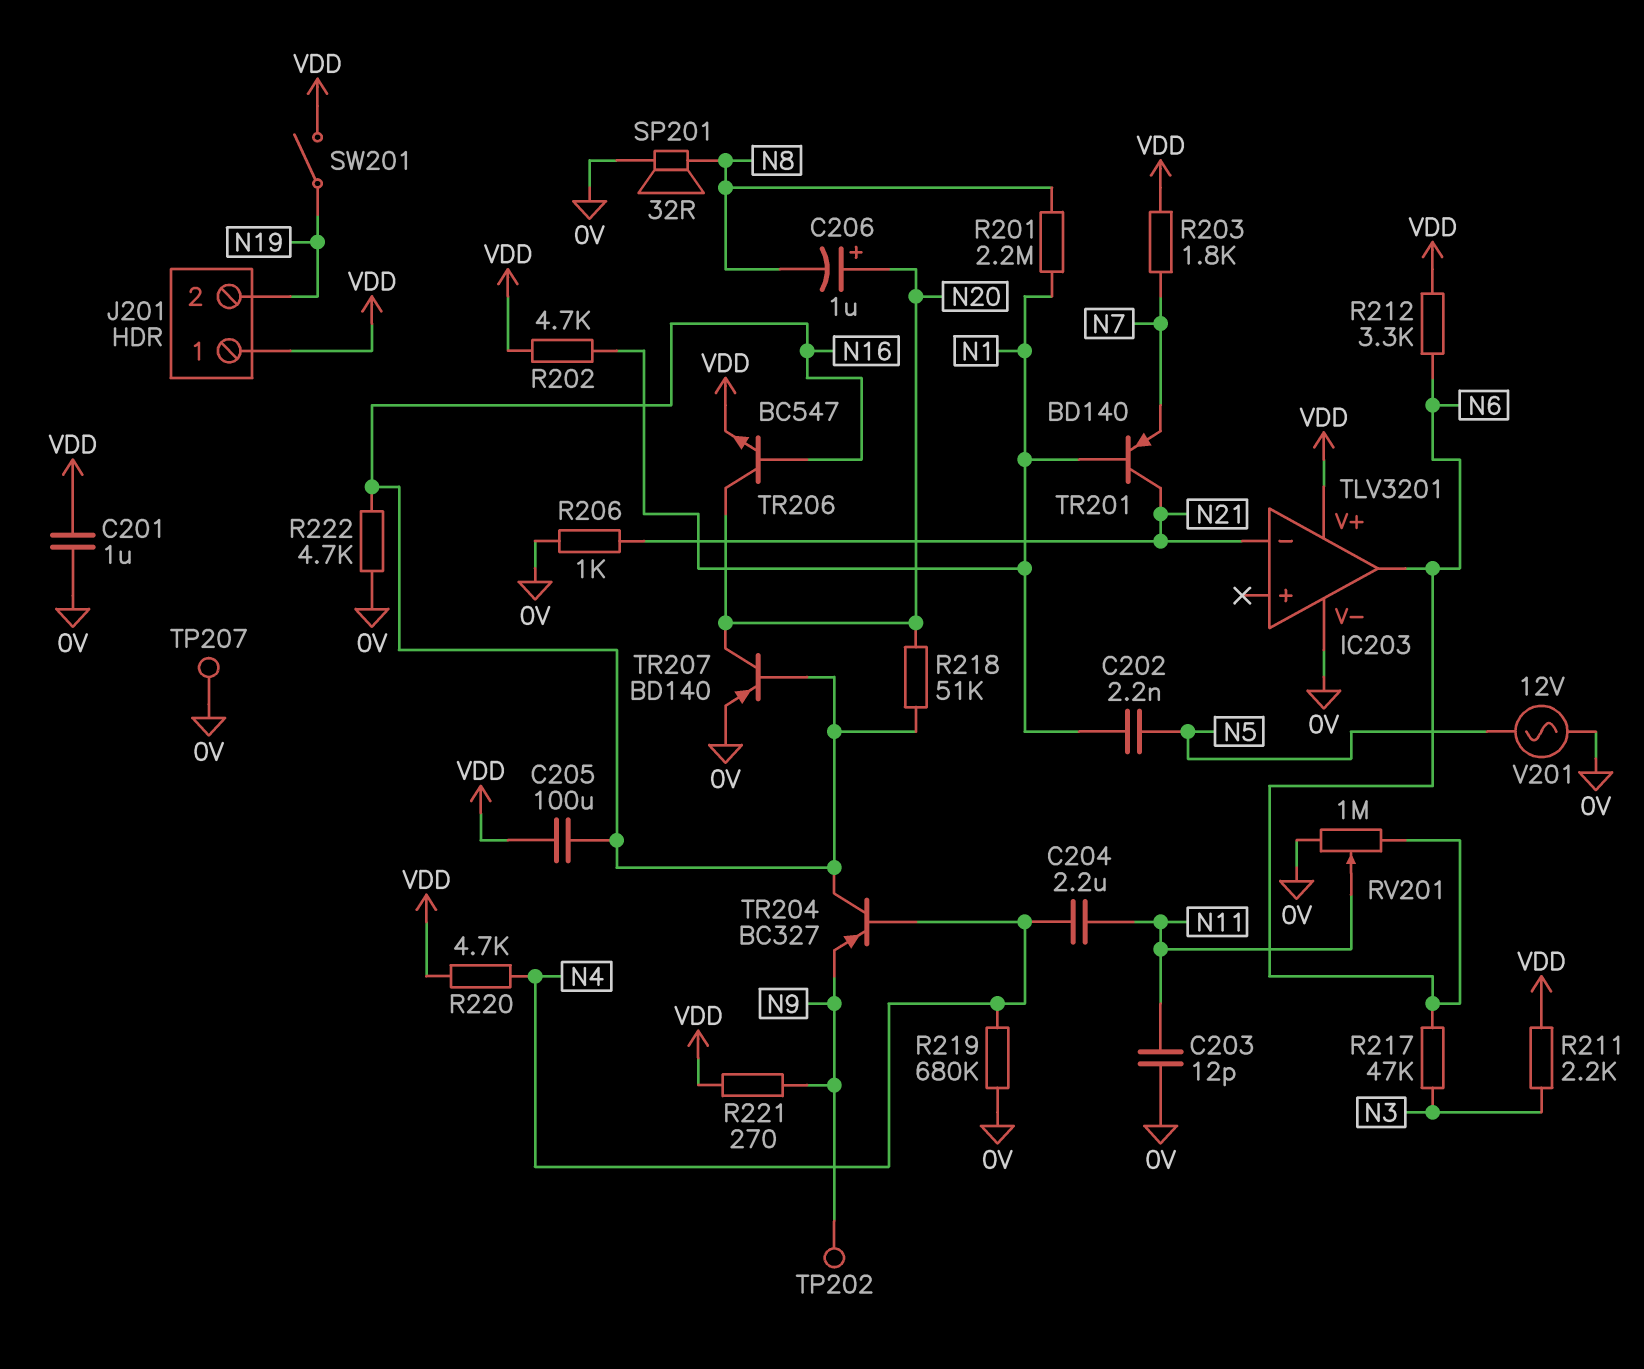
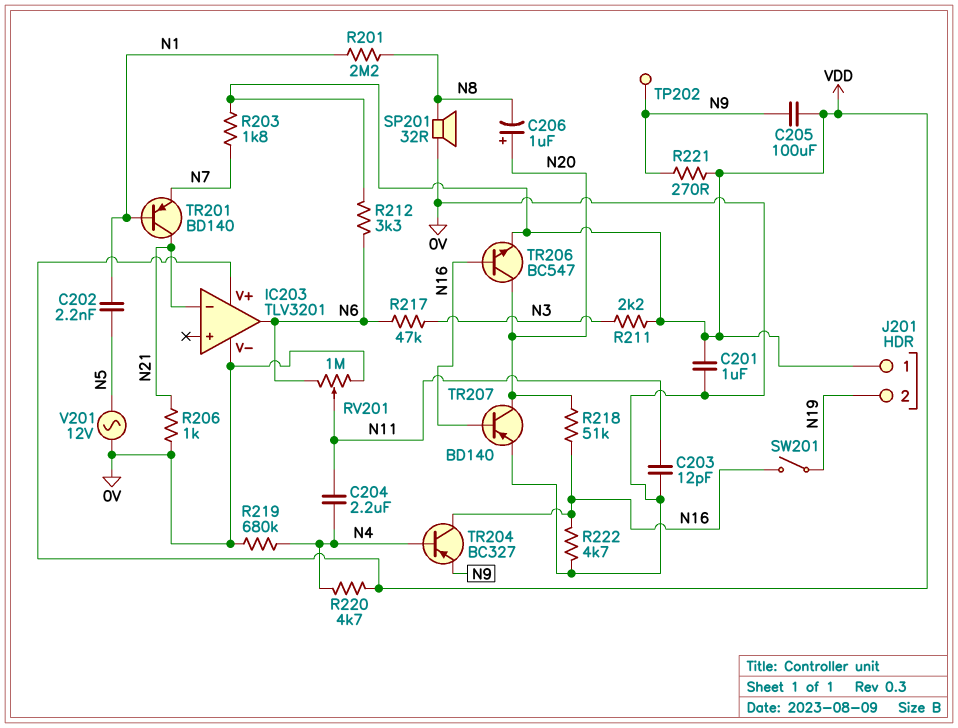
C205: 100uF (N16, VDD) -> 100uF (N9, VDD)
R202: 4.7k (N1, VDD) -> none
SW201: switch (N19, VDD) -> switch (N16, N19)
TP207: test point (0V) -> none

